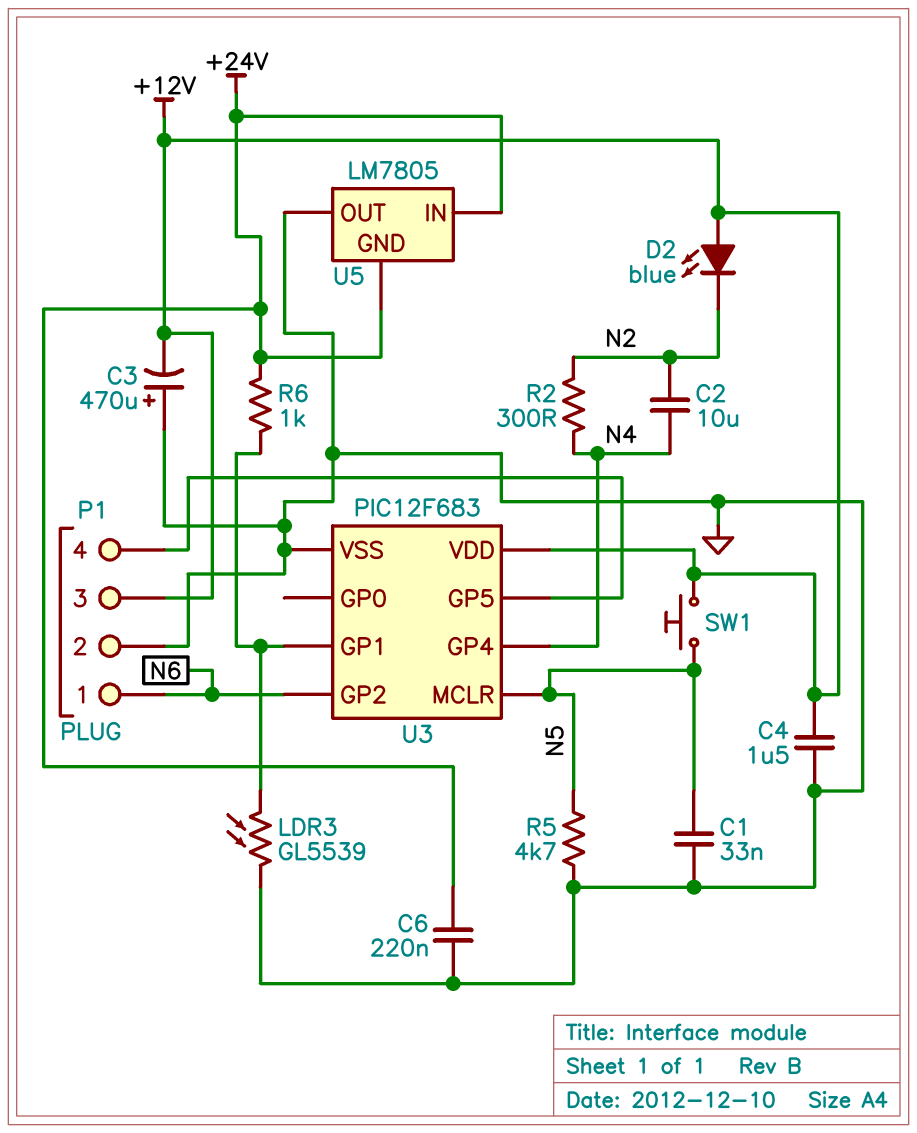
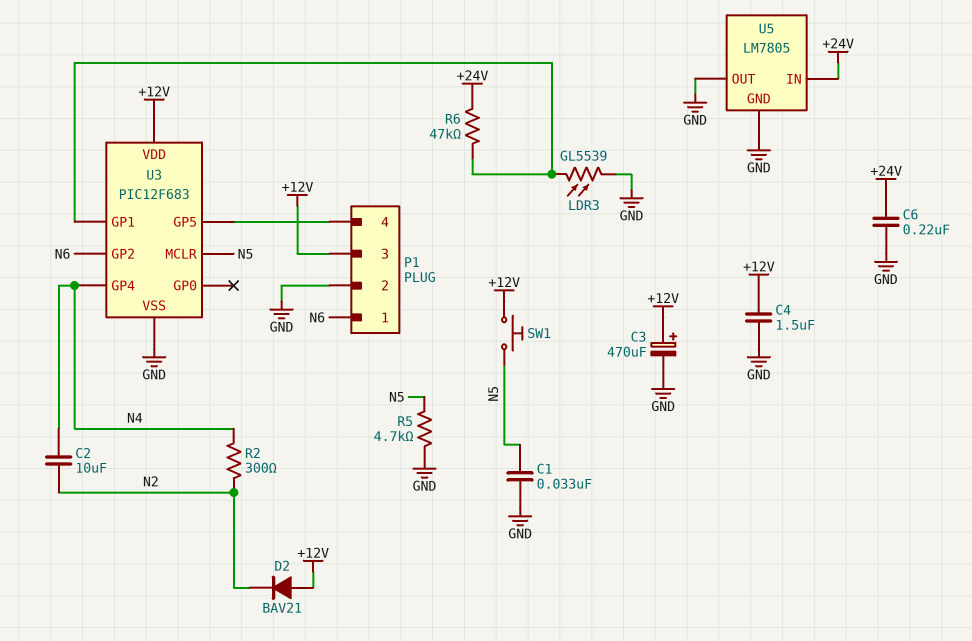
C3: 470uF (plus GND, minus +12V) -> 470uF (plus +12V, minus GND)
D2: LED blue (A +12V, K N2) -> diode BAV21 (A +12V, K N2)
R6: 1k (+24V, U3/GP1) -> 47k (+24V, U3/GP1)
U5 pin GND: +24V -> GND

